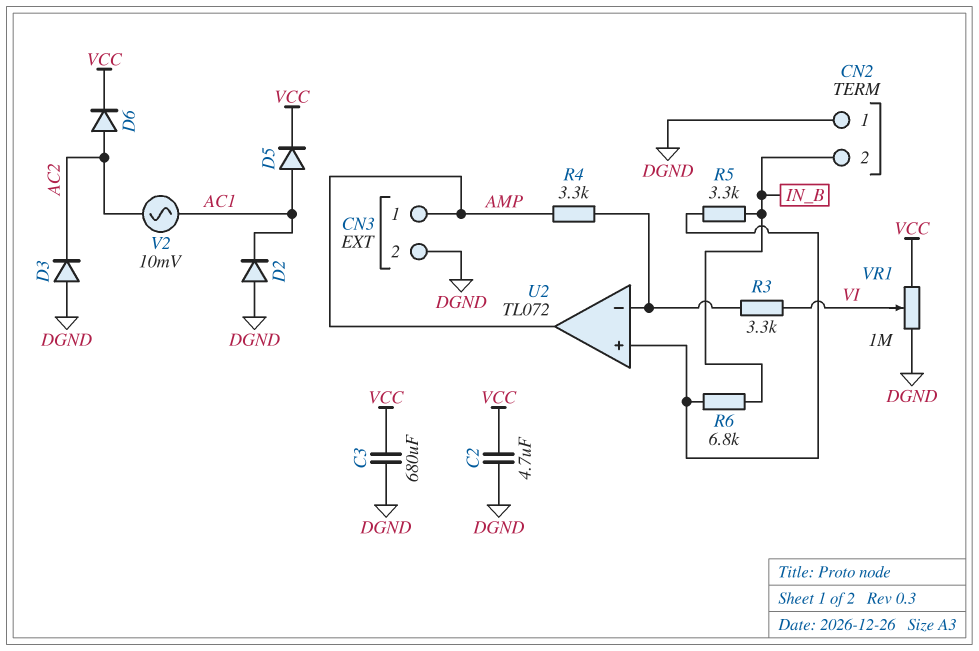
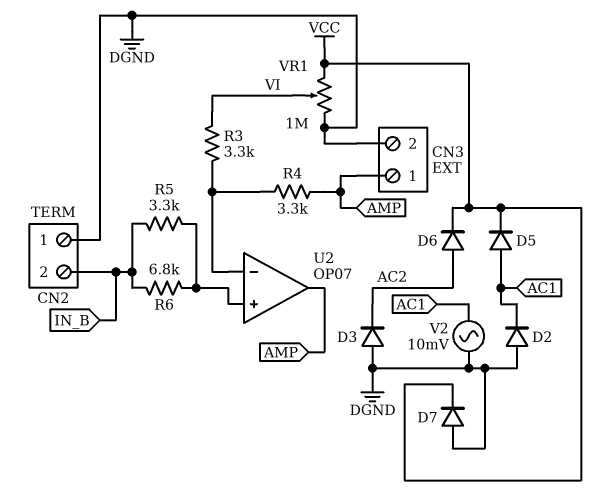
C2: 4.7uF (DGND, VCC) -> none
C3: 680uF (DGND, VCC) -> none
D7: none -> diode (A DGND, K VCC)
U2: TL072 -> OP07
V2: AC 10mV (AC1, AC2) -> AC 10mV (AC1, DGND)

